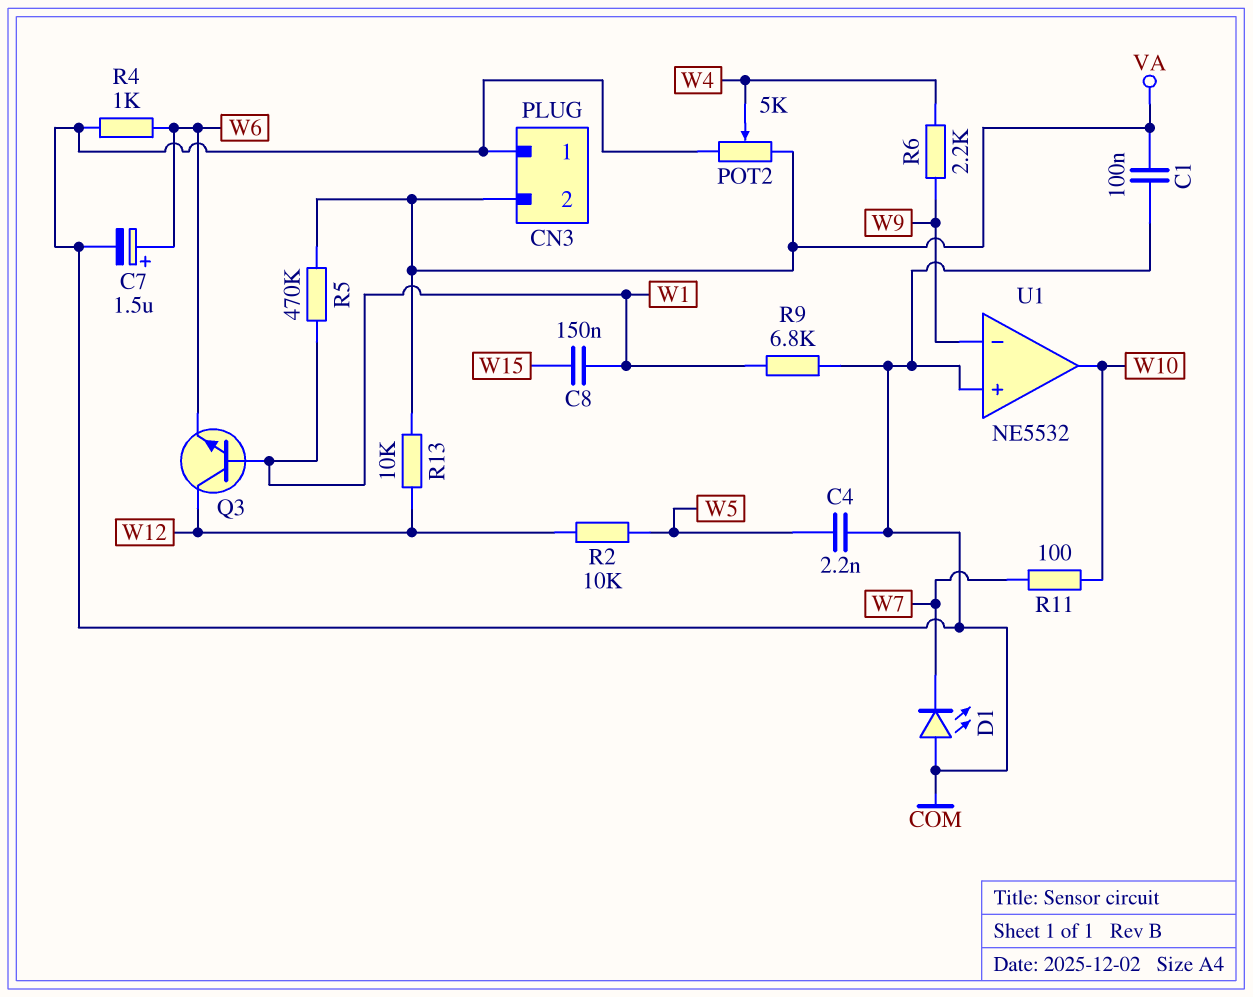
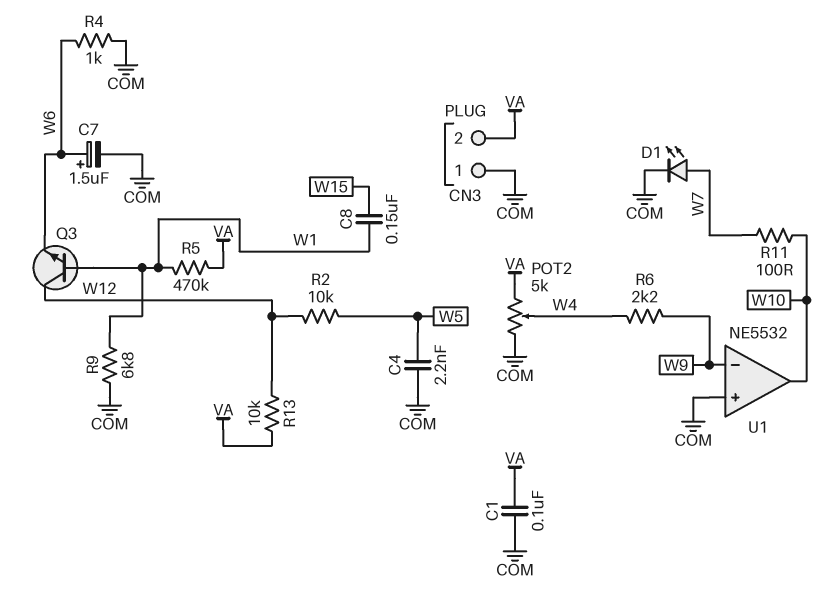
D1: LED (A COM, K W7) -> LED (A W7, K COM)

